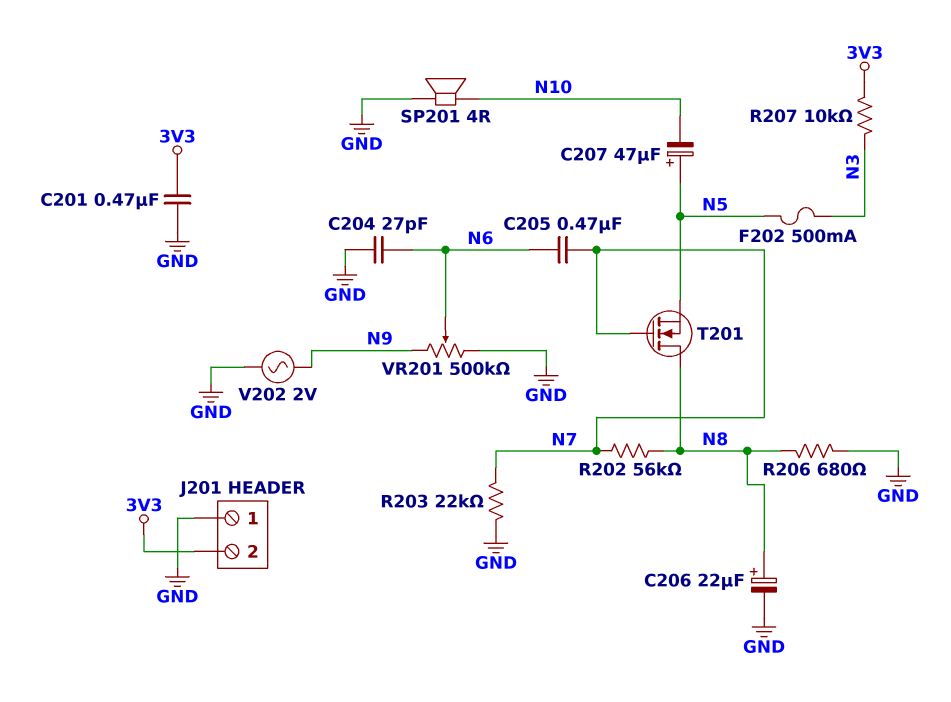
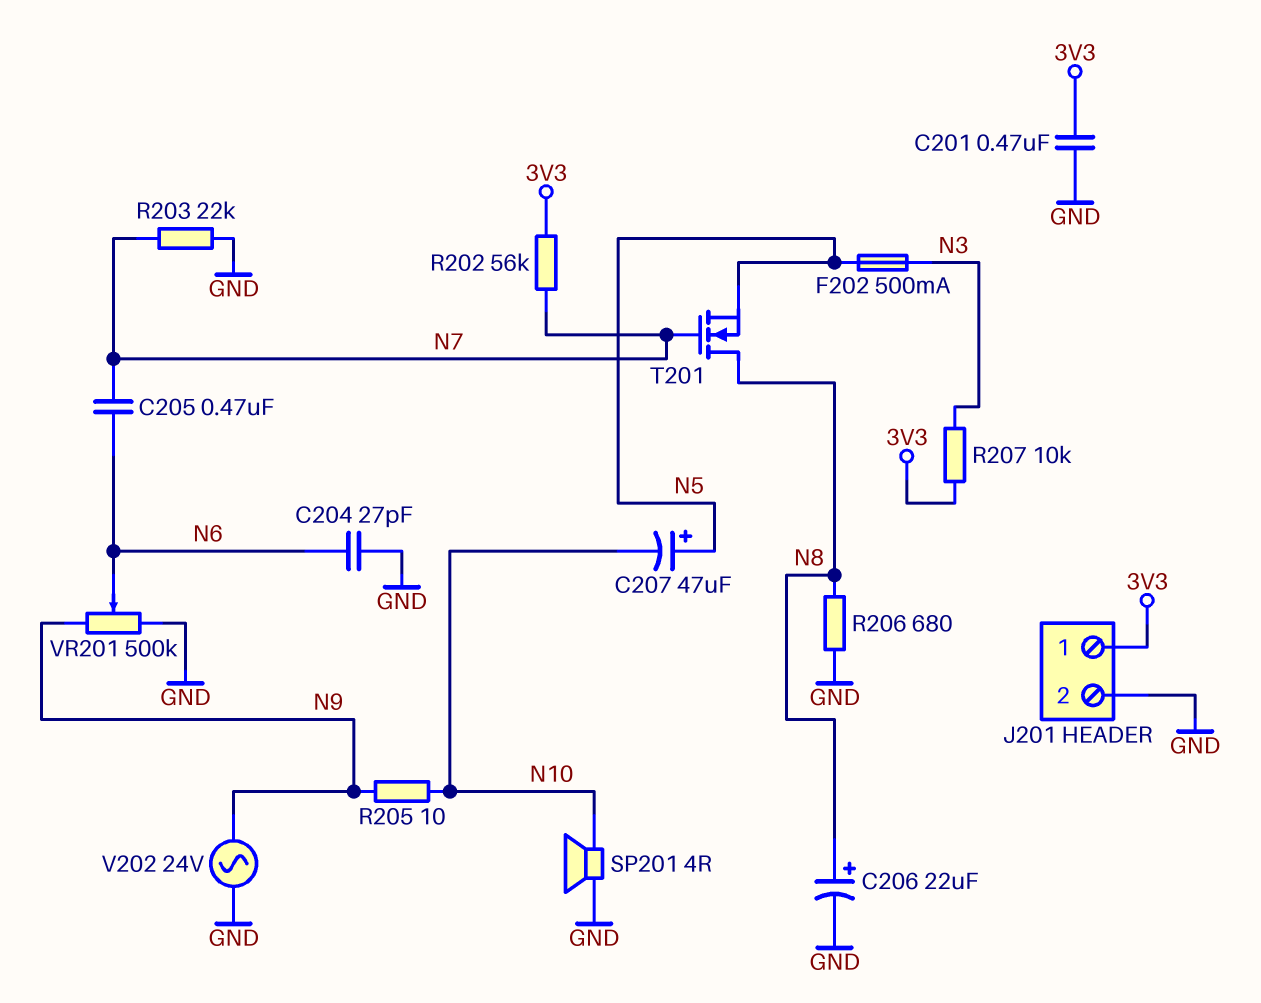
J201 pin 1: GND -> 3V3
J201 pin 2: 3V3 -> GND
R202: 56k (N7, N8) -> 56k (3V3, N7)
R205: none -> 10 (N9, N10)
V202: AC 2V (GND, N9) -> AC 24V (GND, N9)

